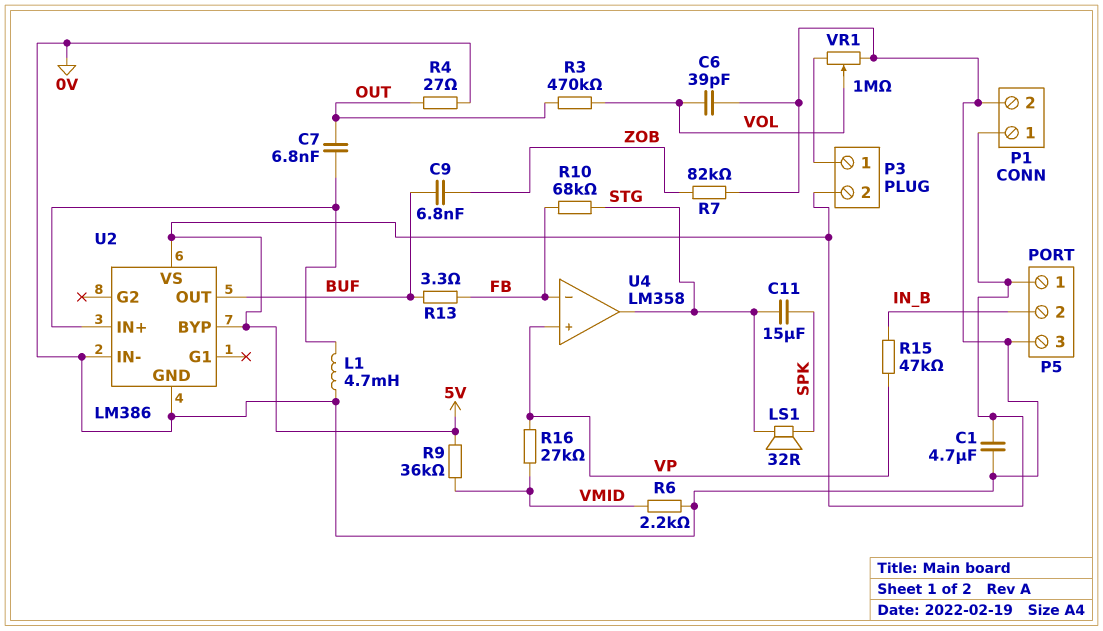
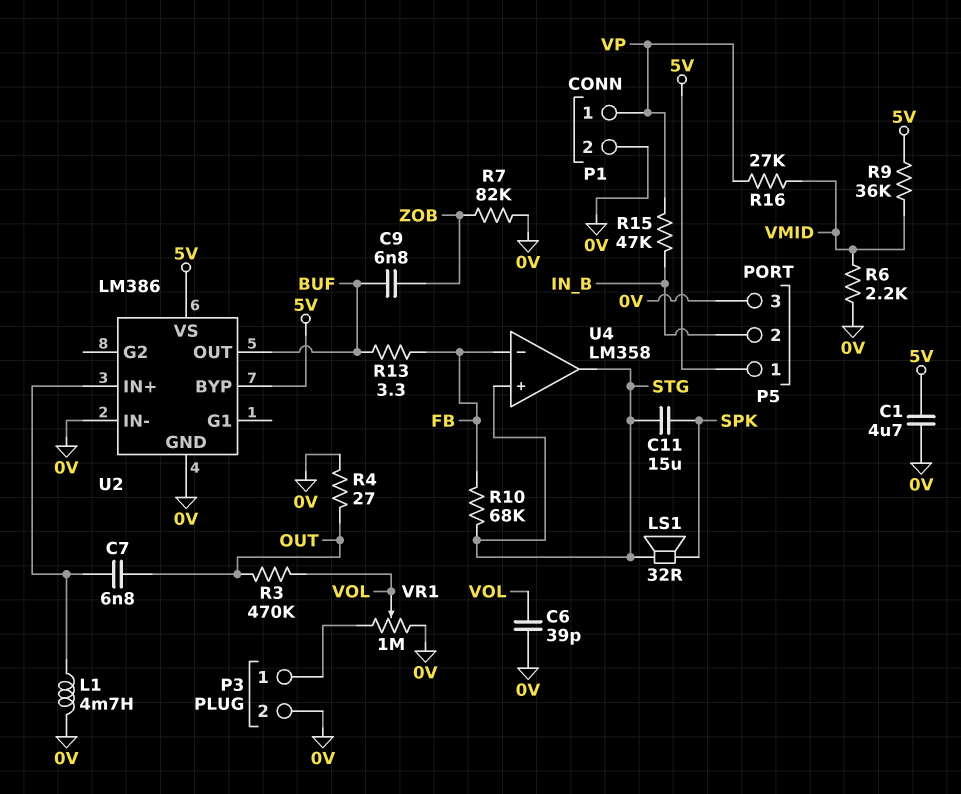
P1 pin 1: 5V -> VP
P3 pin 2: 5V -> 0V
U4 pin in+: VP -> STG

